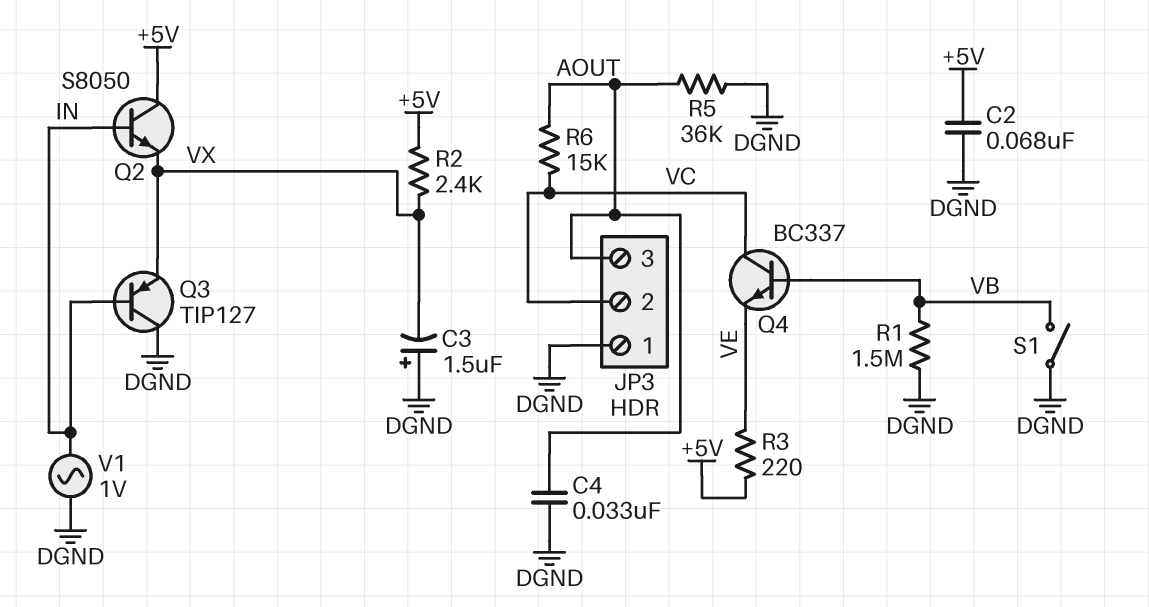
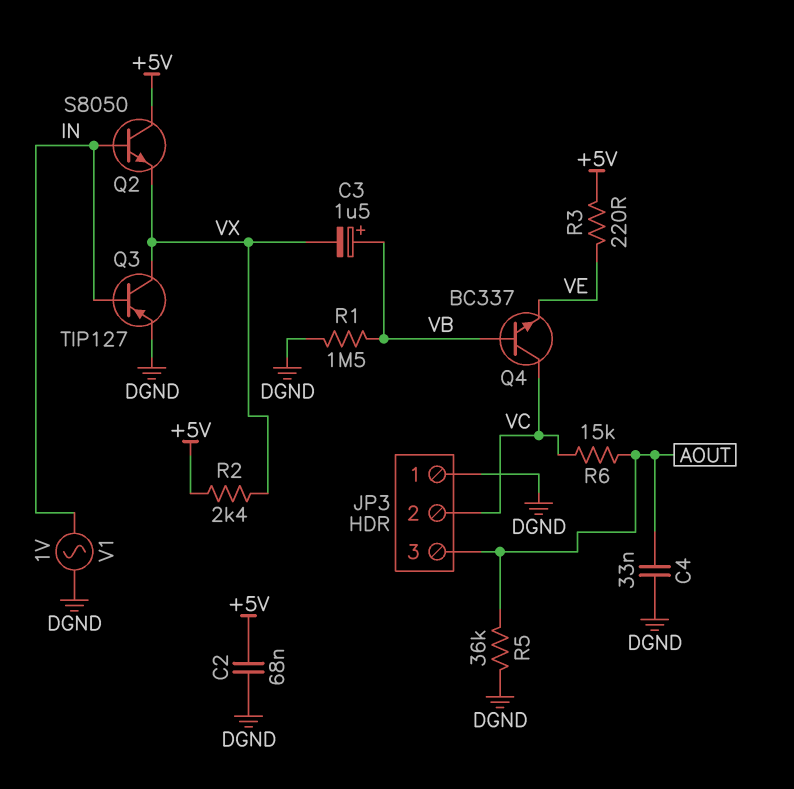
C3: 1.5uF (plus DGND, minus VX) -> 1.5uF (plus VB, minus VX)
Q3: PNP TIP127 (B IN, C DGND, E VX) -> PNP TIP127 (B IN, C VX, E DGND)
S1: switch (DGND, VB) -> none

